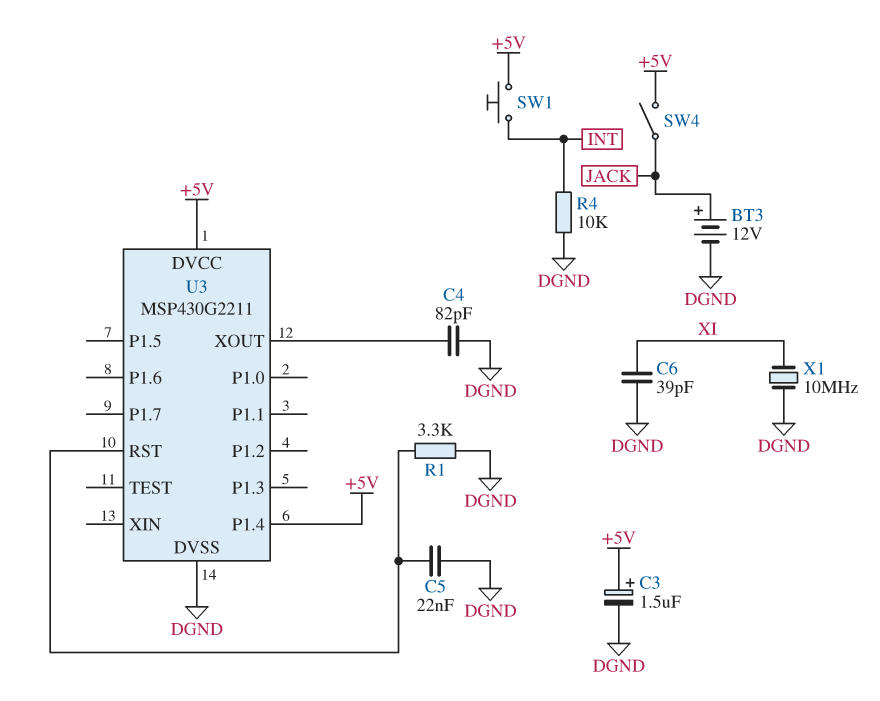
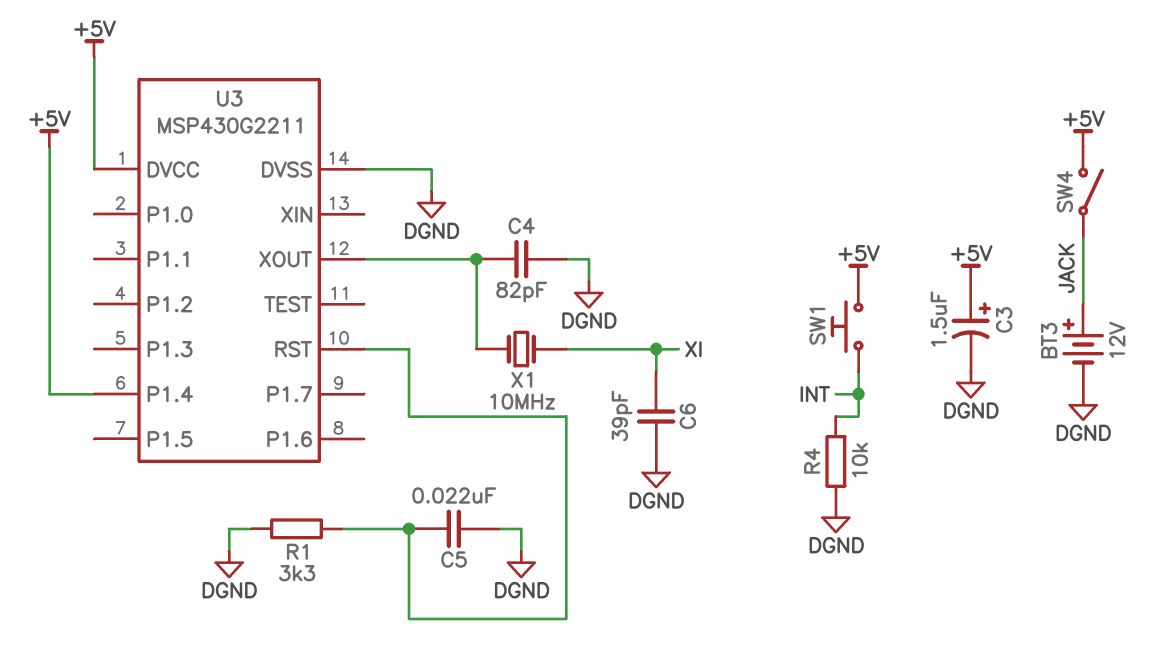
X1: 10MHz (DGND, XI) -> 10MHz (U3/XOUT, XI)

